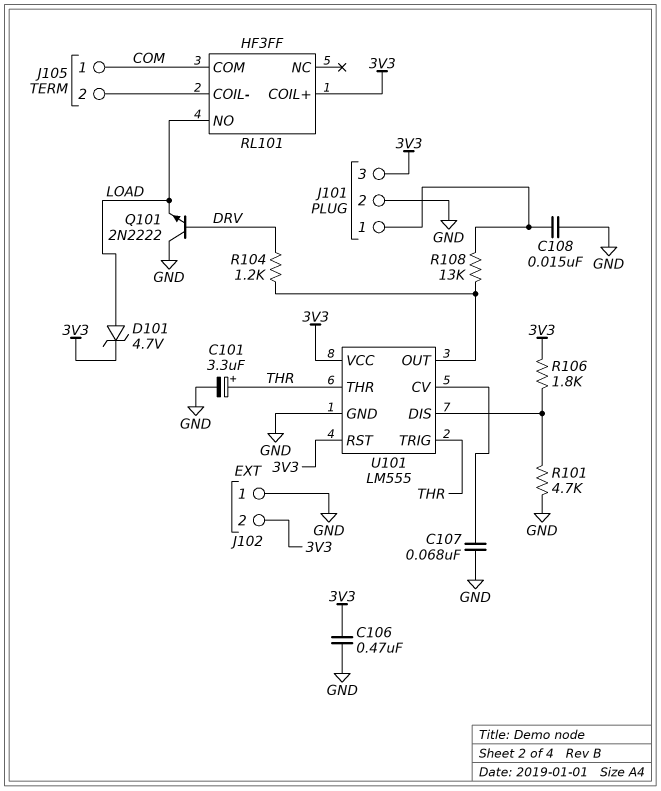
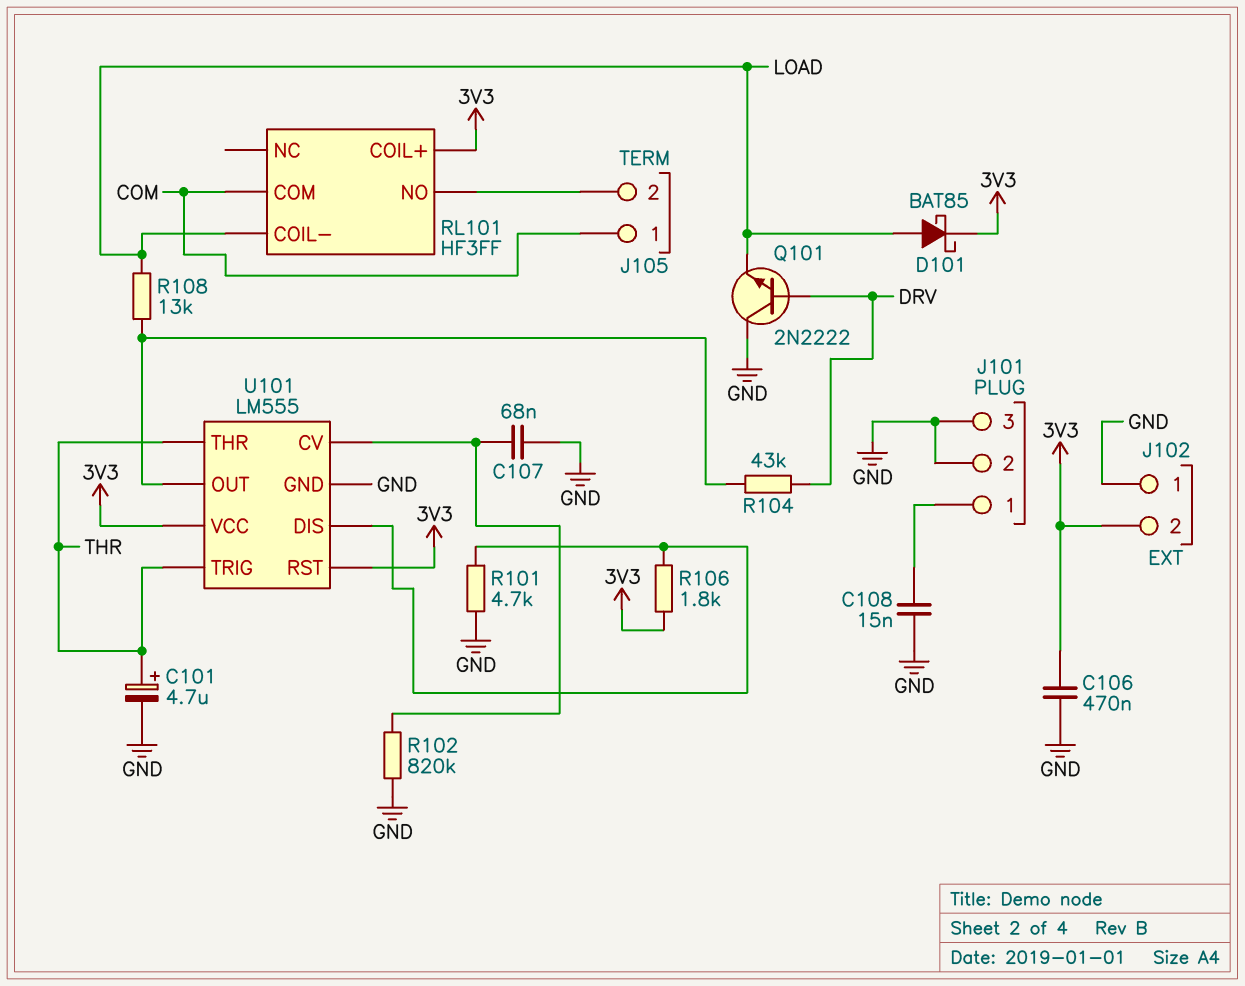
C101: 3.3uF (plus THR, minus GND) -> 4.7uF (plus THR, minus GND)
D101: zener 4.7V (A LOAD, K 3V3) -> schottky BAT85 (A LOAD, K 3V3)
J101 pin 3: 3V3 -> GND
R102: none -> 820k (GND, U101/CV)
R104: 1.2k (DRV, U101/OUT) -> 43k (DRV, U101/OUT)
R108: 13k (J101/1, U101/OUT) -> 13k (LOAD, U101/OUT)
RL101 pin COIL-: J105/2 -> LOAD
RL101 pin NO: LOAD -> J105/2

